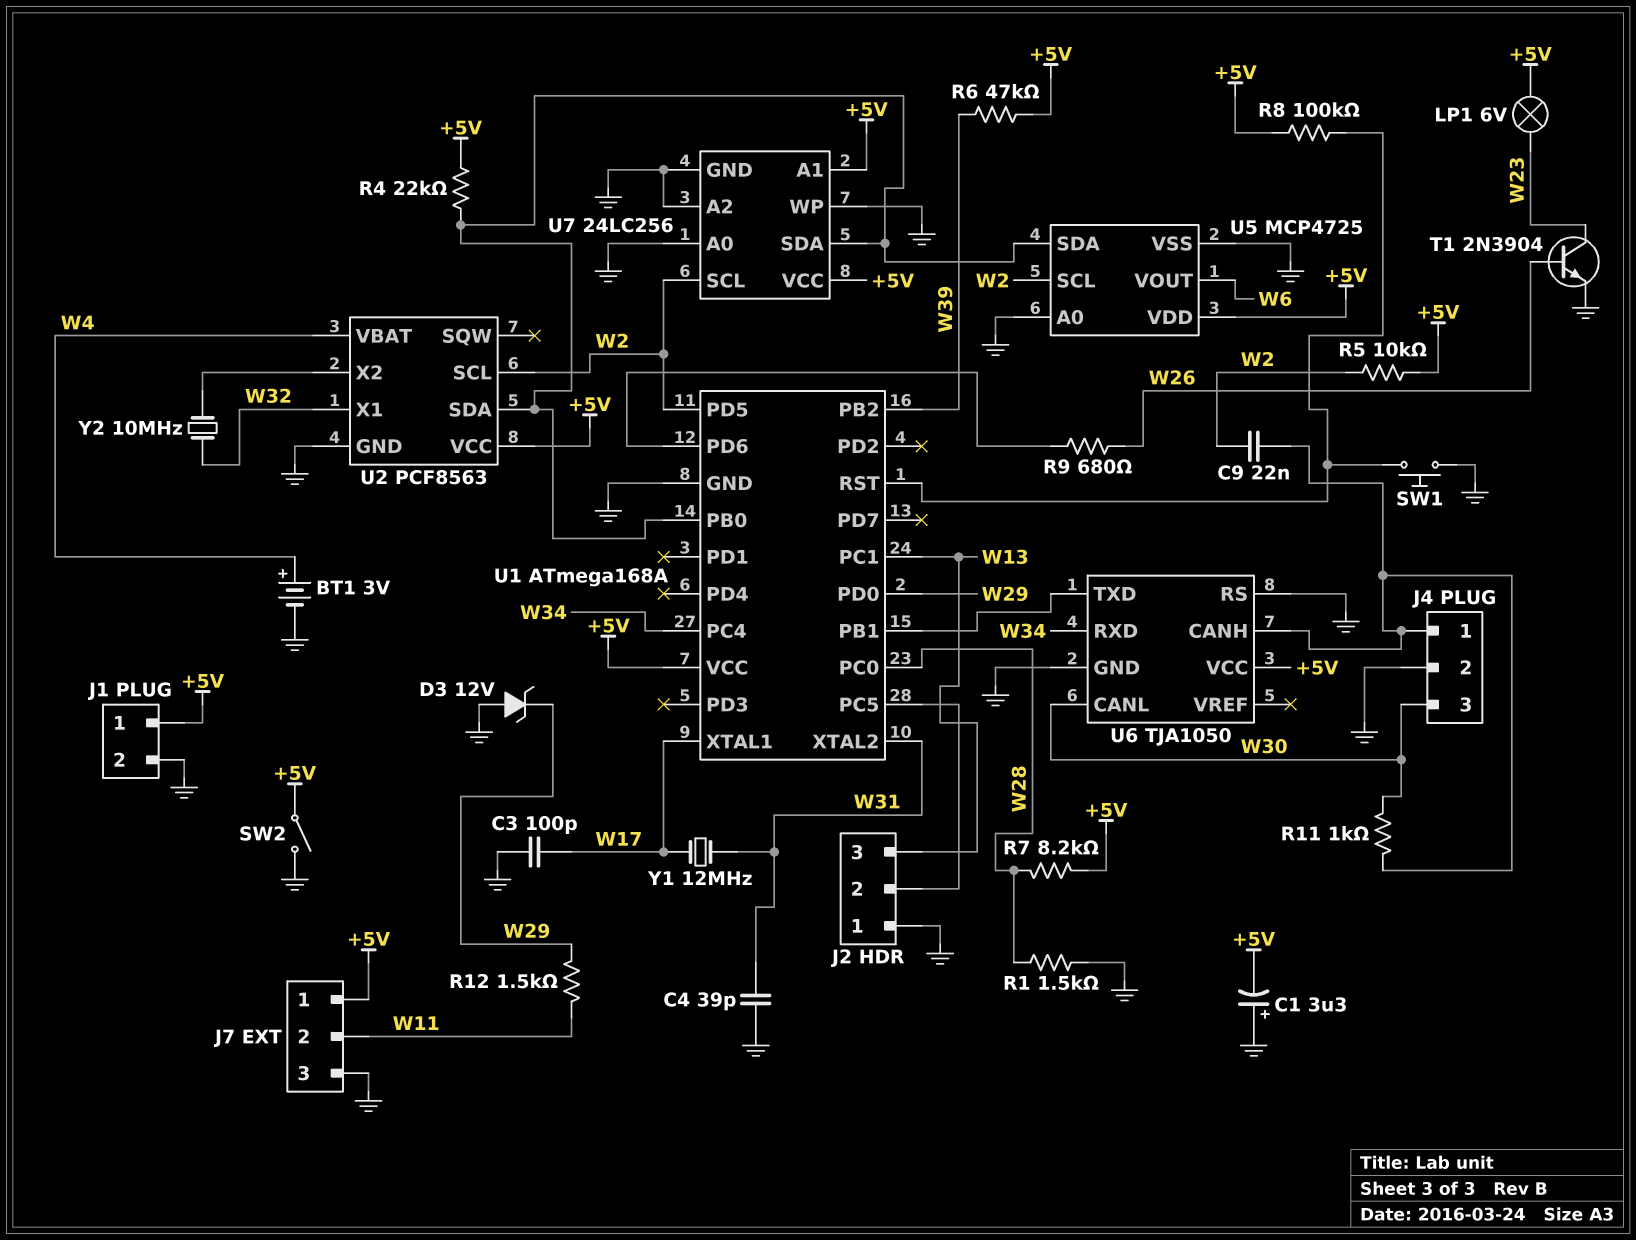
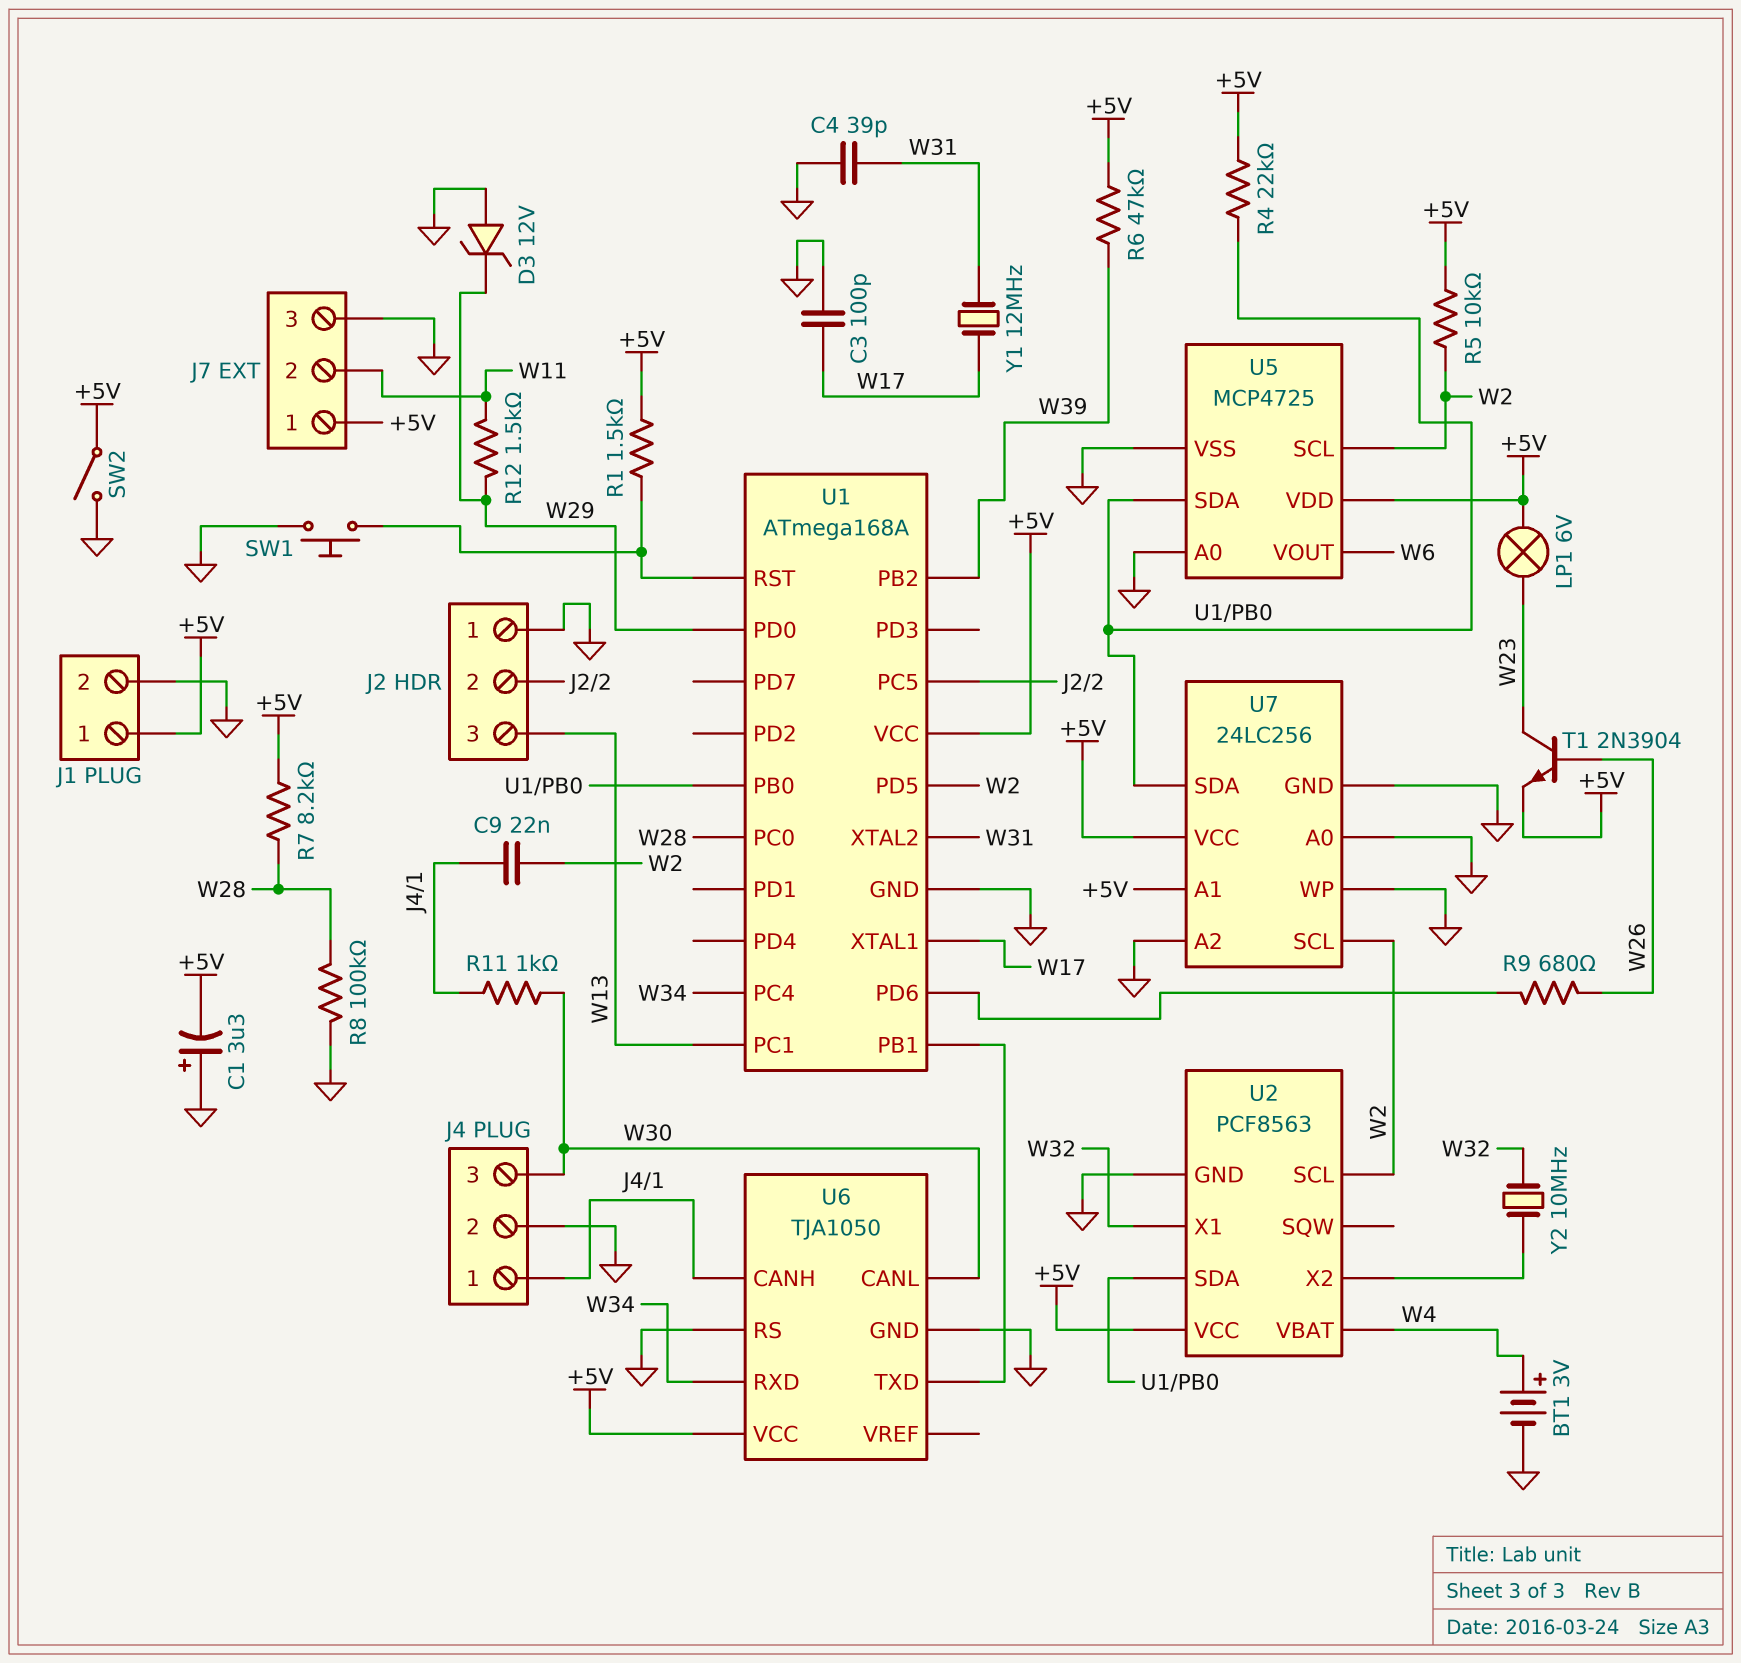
R1: 1.5k (GND, W28) -> 1.5k (+5V, U1/RST)
R8: 100k (+5V, U1/RST) -> 100k (GND, W28)
T1: NPN 2N3904 (B W26, C W23, E GND) -> NPN 2N3904 (B W26, C W23, E +5V)

